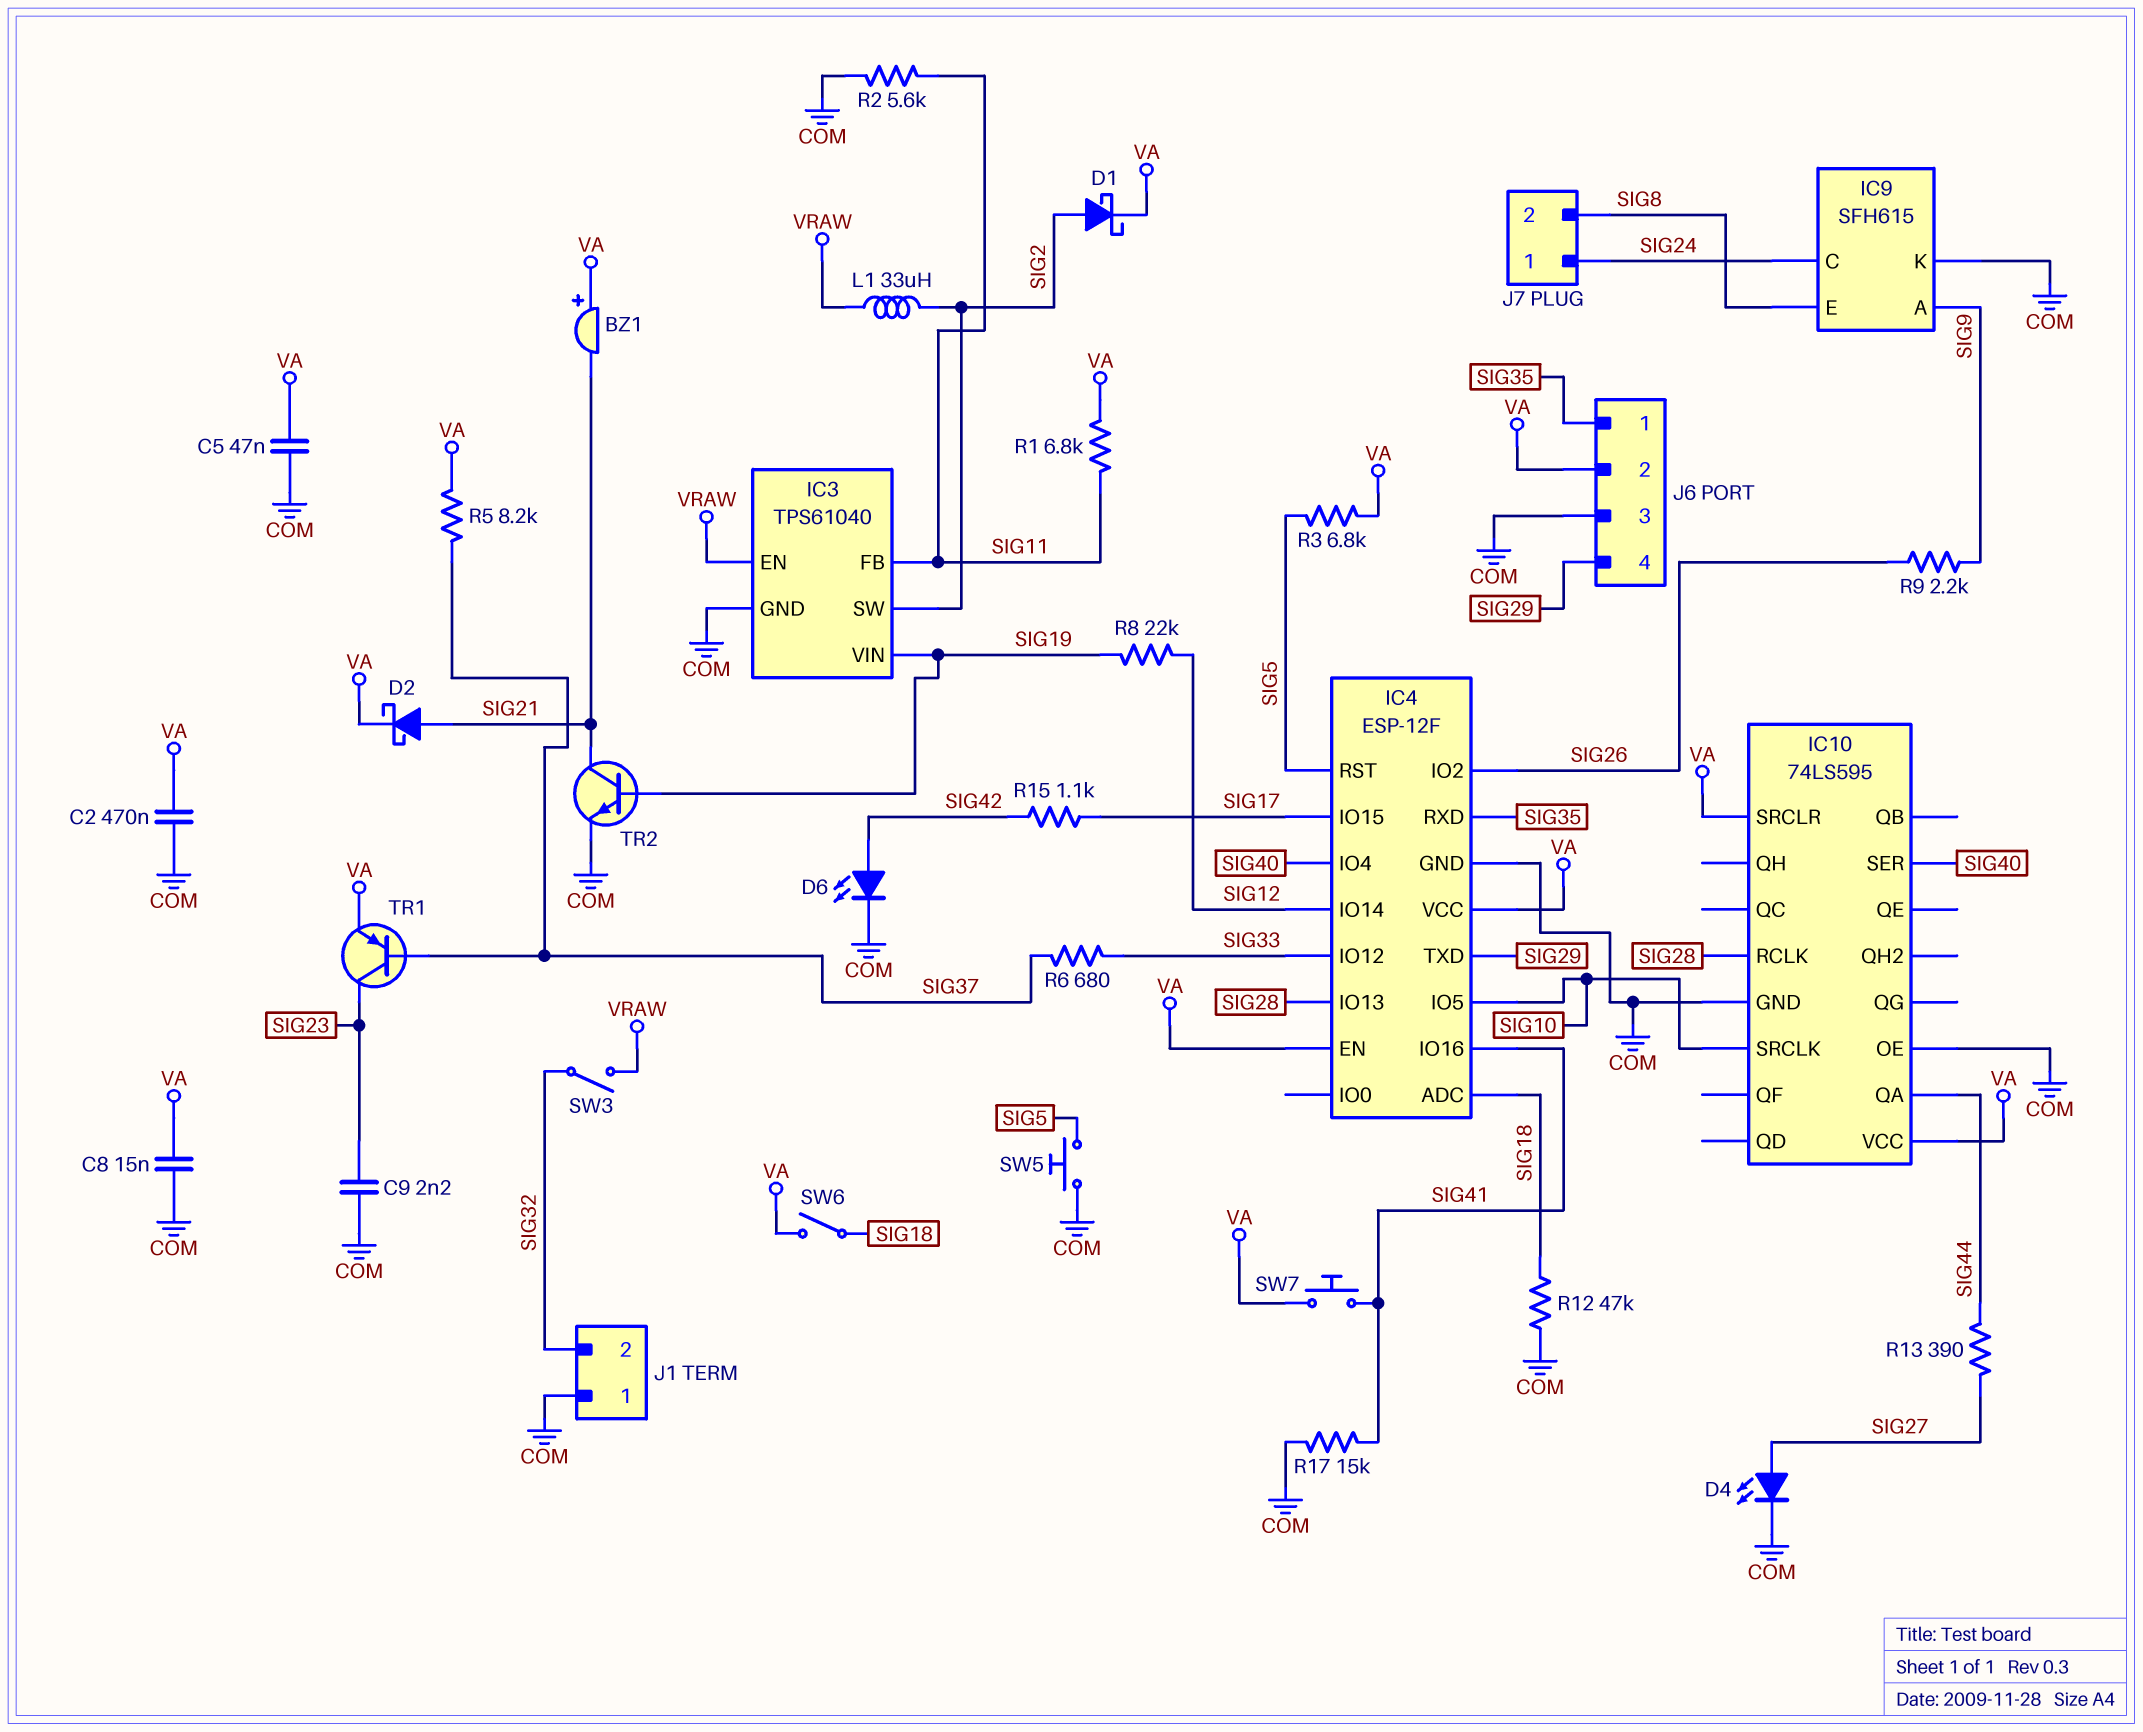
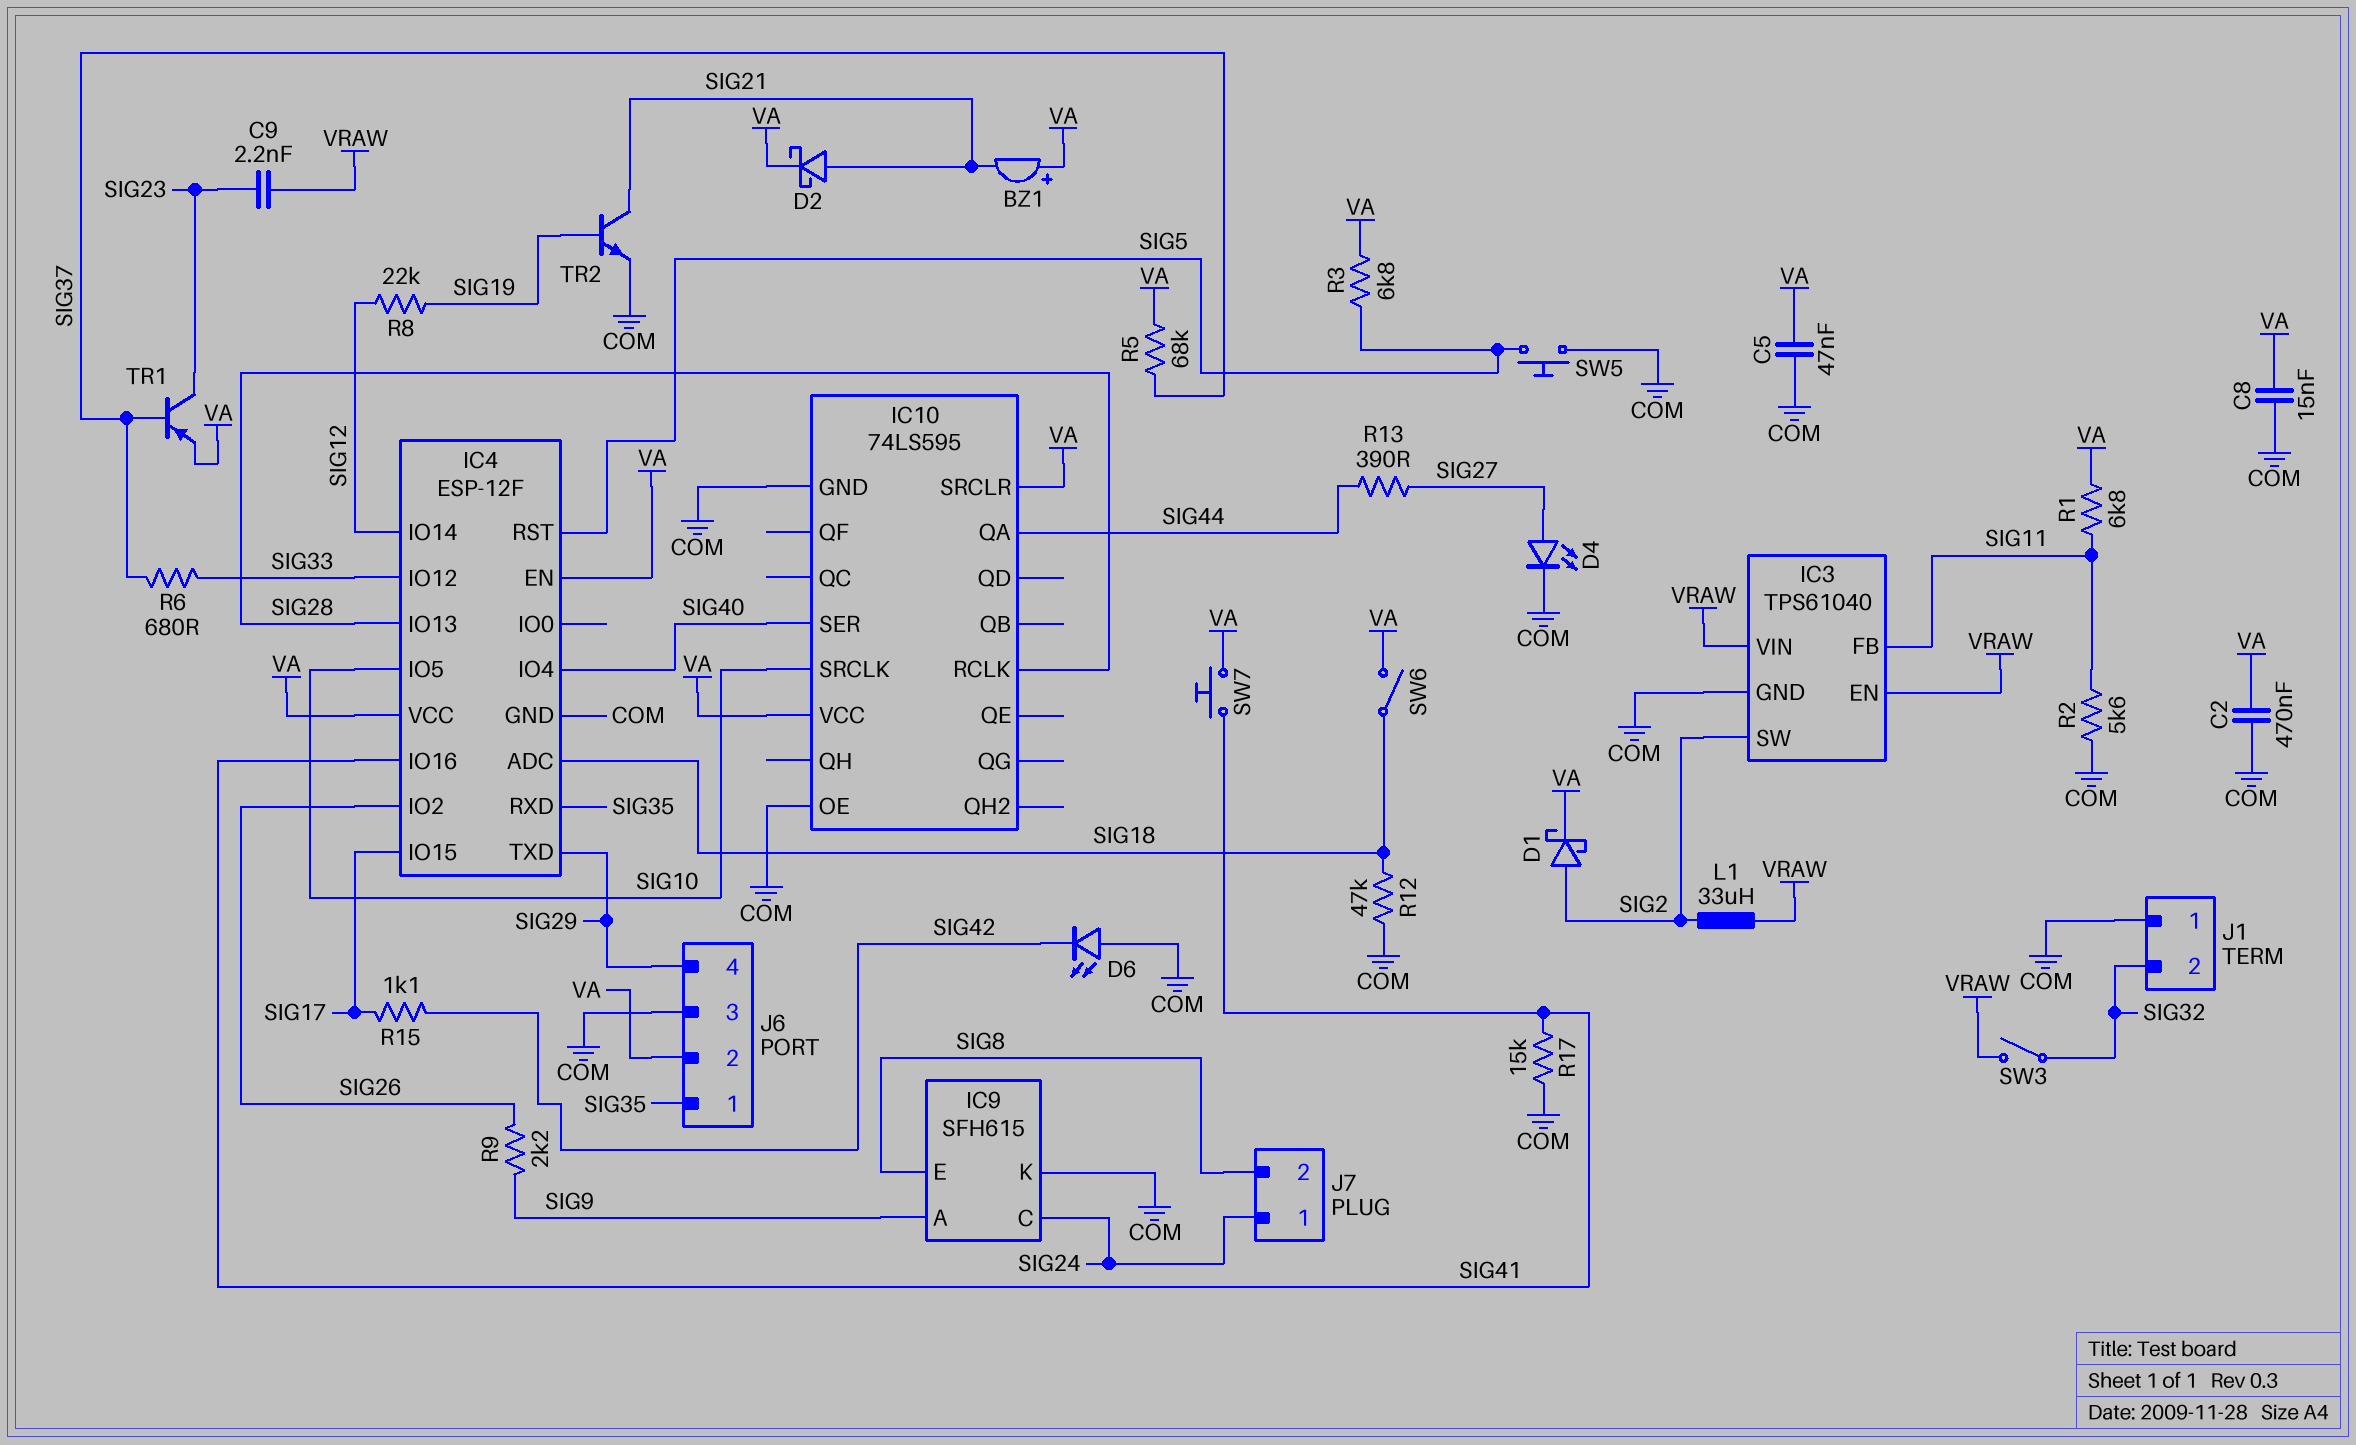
C9: 2.2nF (COM, SIG23) -> 2.2nF (SIG23, VRAW)
D6: LED (A SIG42, K COM) -> LED (A COM, K SIG42)
IC3 pin VIN: SIG19 -> VRAW
R5: 8.2k (SIG37, VA) -> 68k (SIG37, VA)

